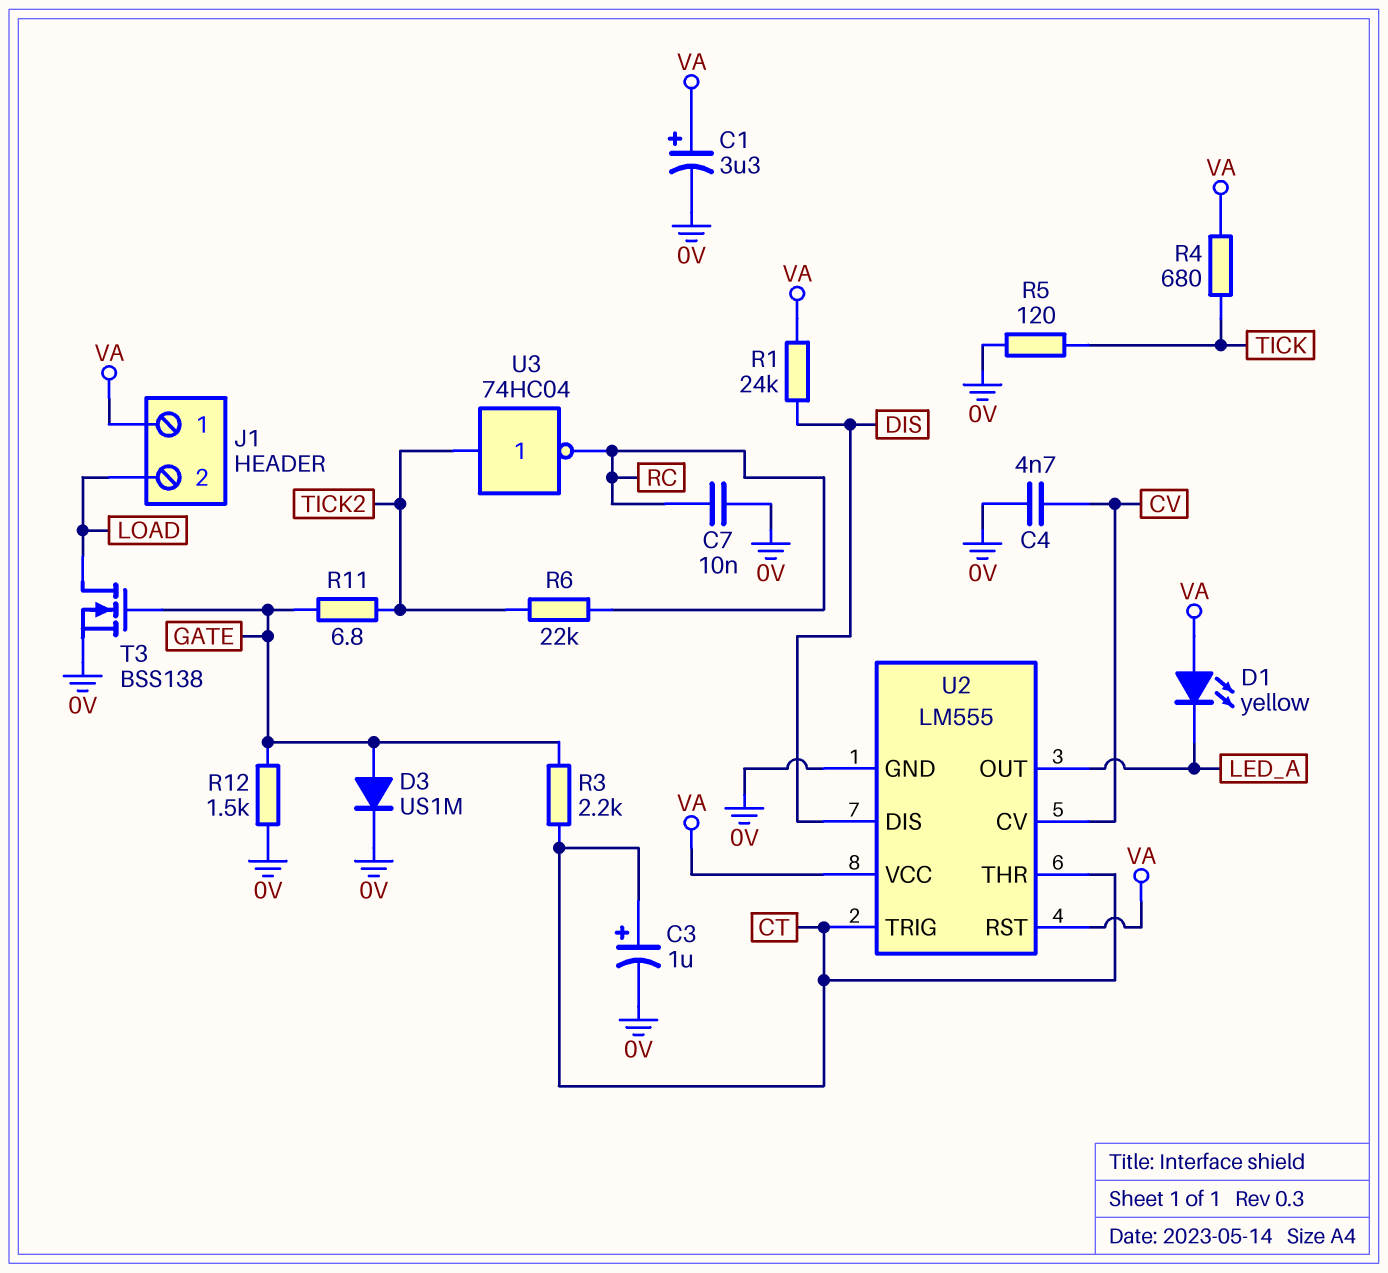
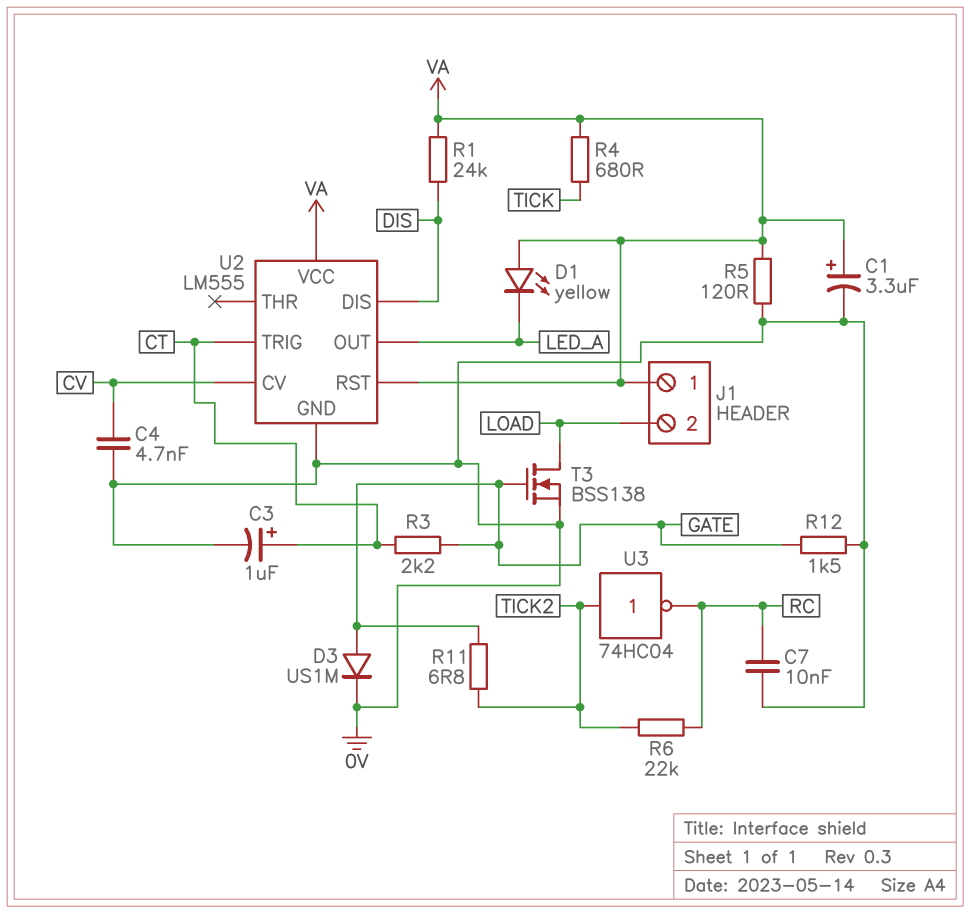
R5: 120 (0V, TICK) -> 120 (0V, VA)
U2 pin THR: CT -> none

